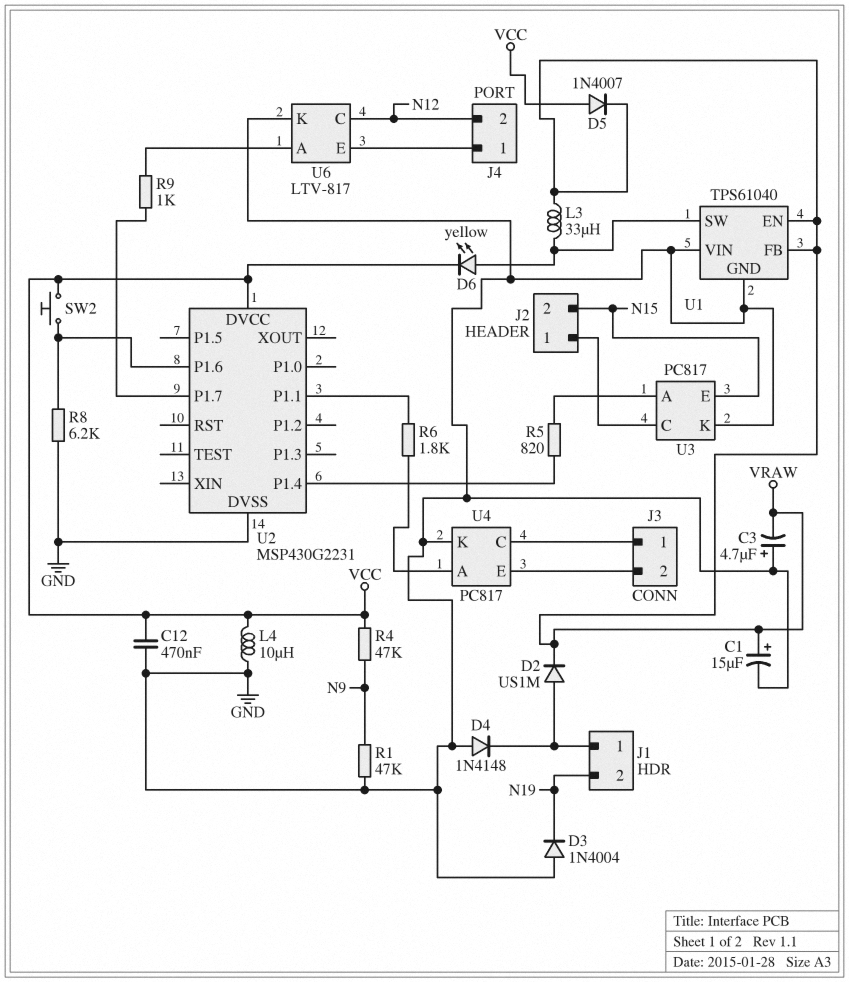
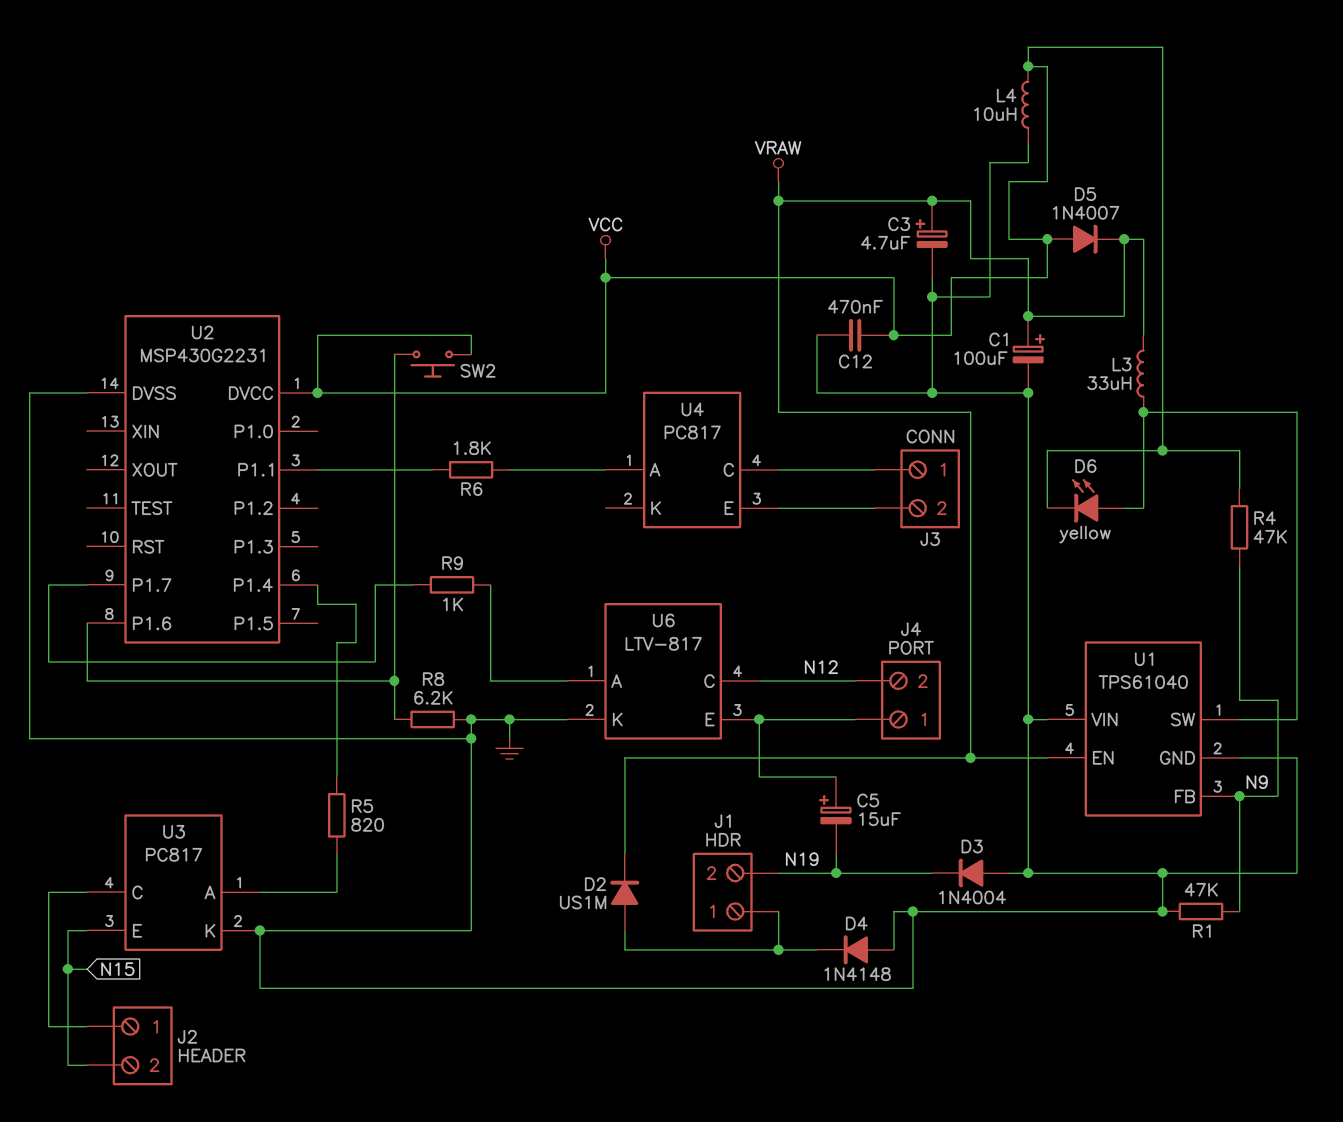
C1: 15uF (plus VRAW, minus GND) -> 100uF (plus VRAW, minus GND)
C3: 4.7uF (plus GND, minus VRAW) -> 4.7uF (plus VRAW, minus GND)
C5: none -> 15uF (plus J4/1, minus N19)
U1 pin FB: VRAW -> N9
U4 pin K: GND -> none

